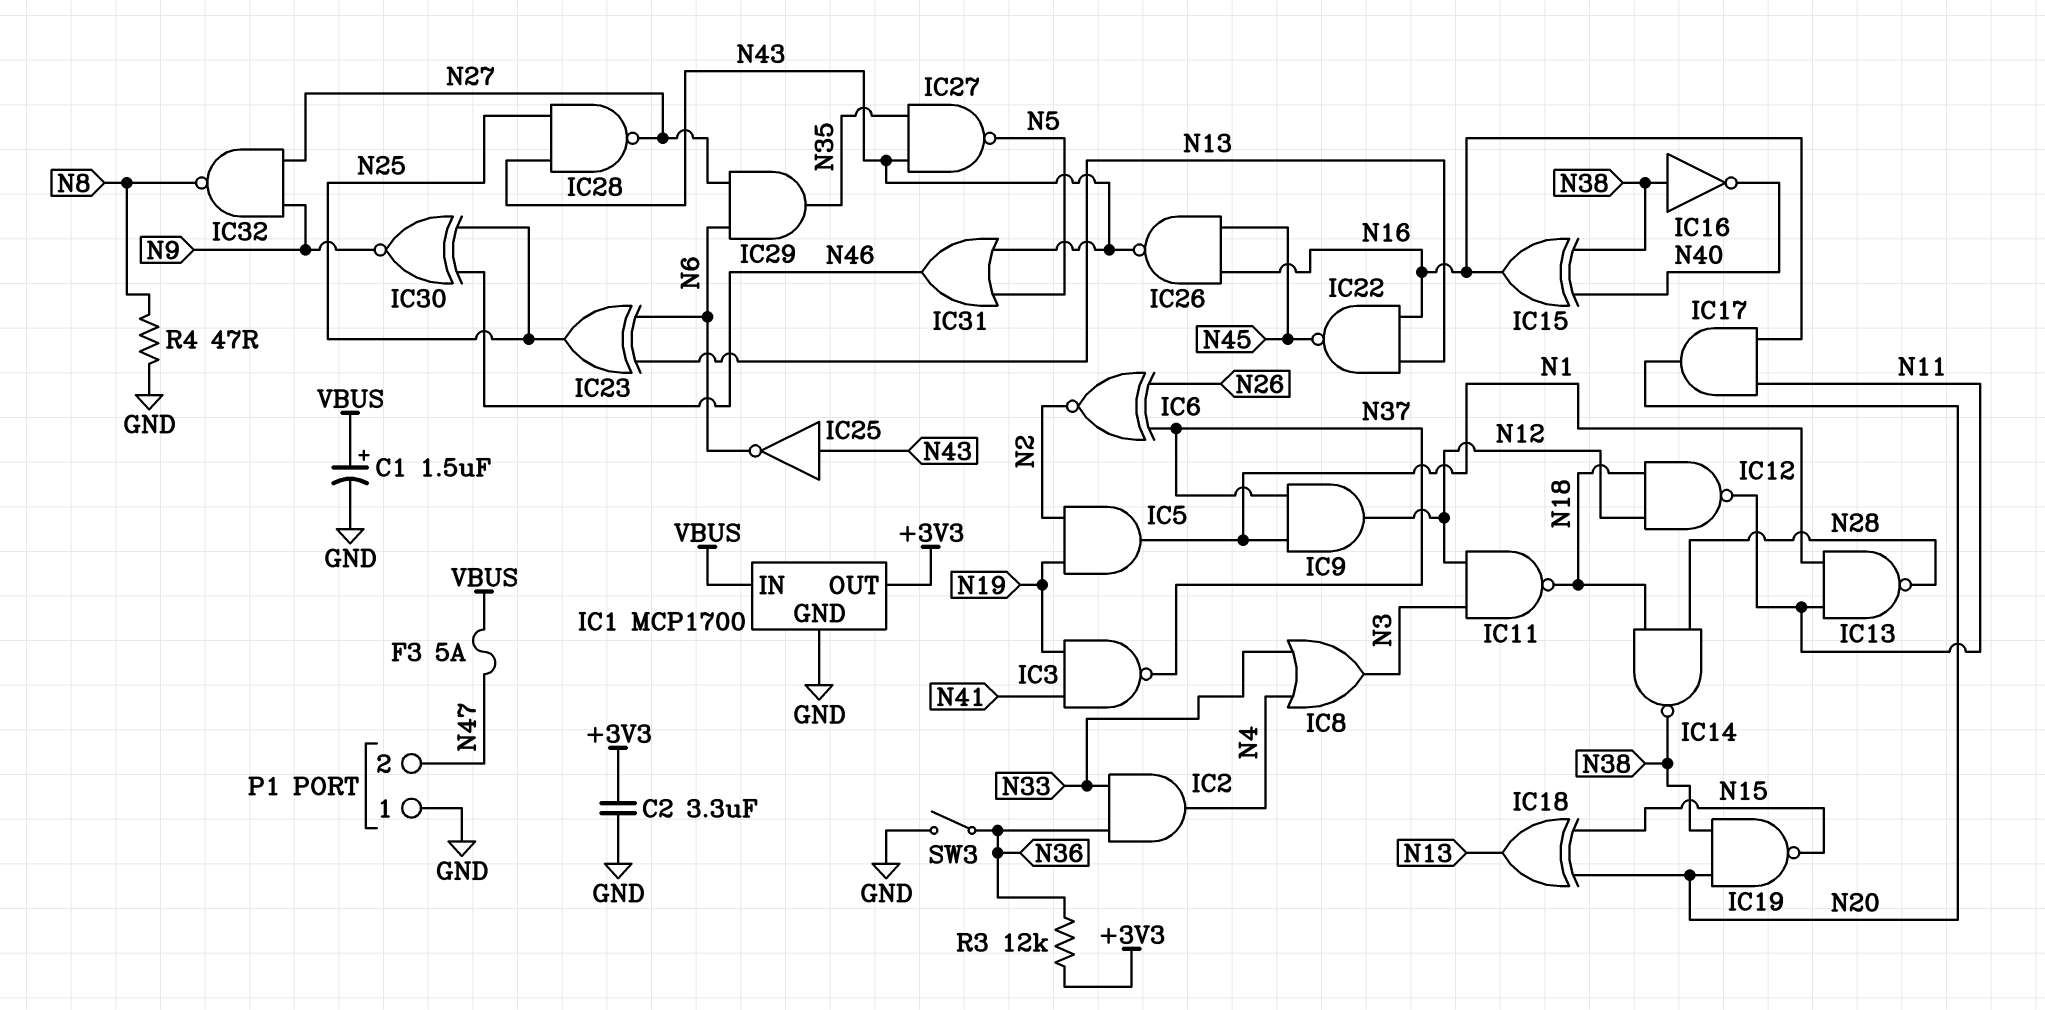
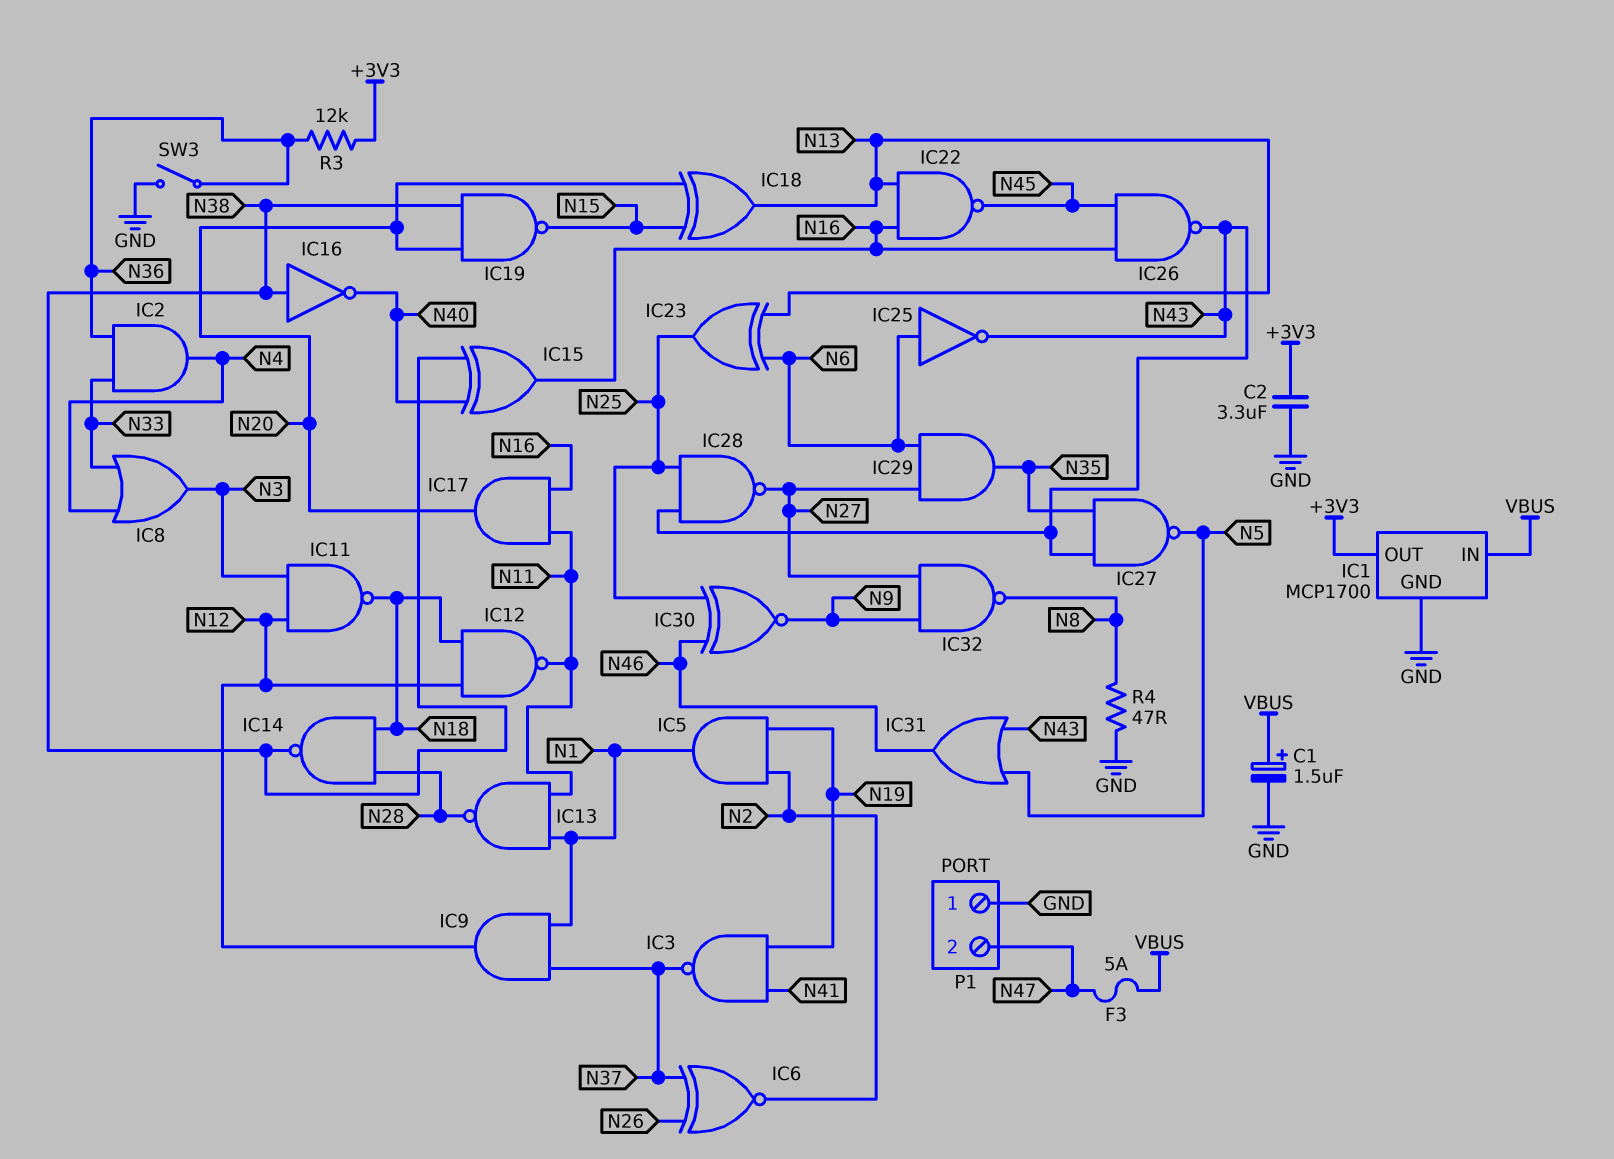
IC25: NOT (in N43, out N6) -> NOT (in N6, out N43)

